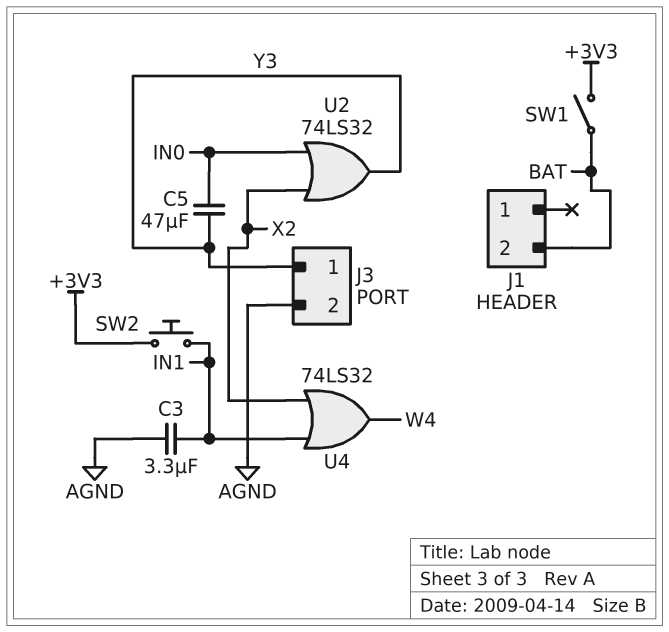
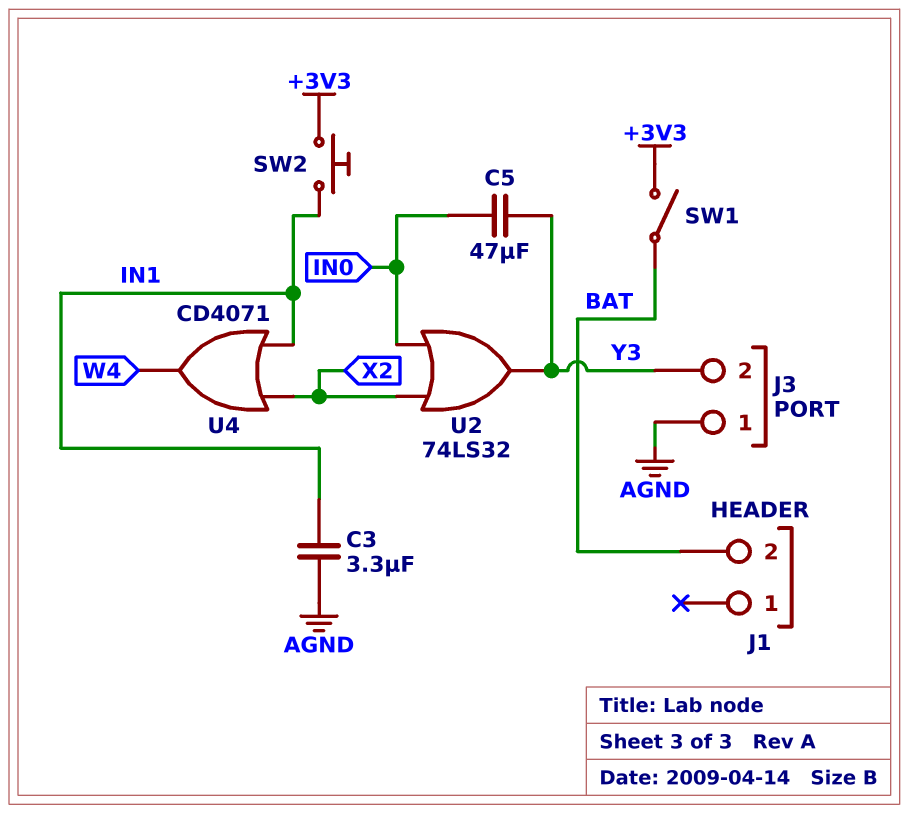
J3 pin 1: Y3 -> AGND
J3 pin 2: AGND -> Y3
U4: OR 74LS32 (in IN1, in X2, out W4) -> OR CD4071 (in IN1, in X2, out W4)

